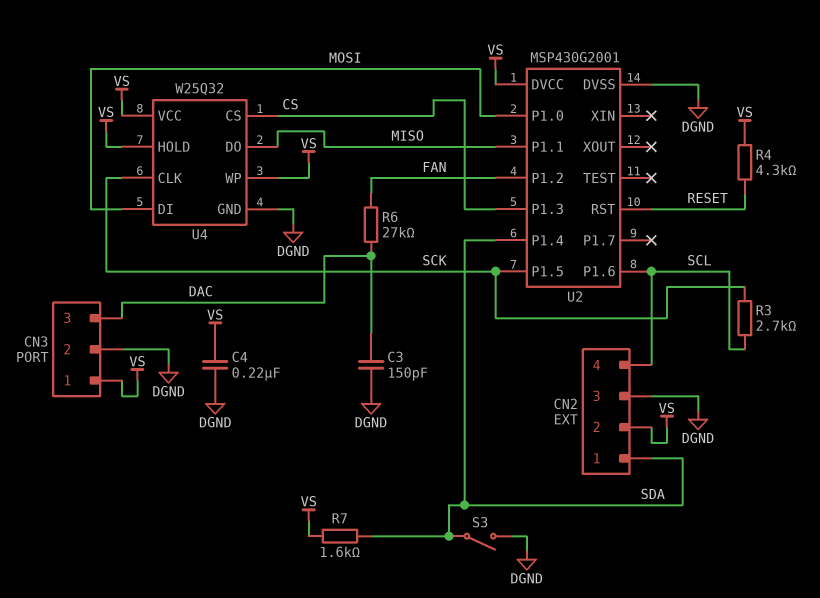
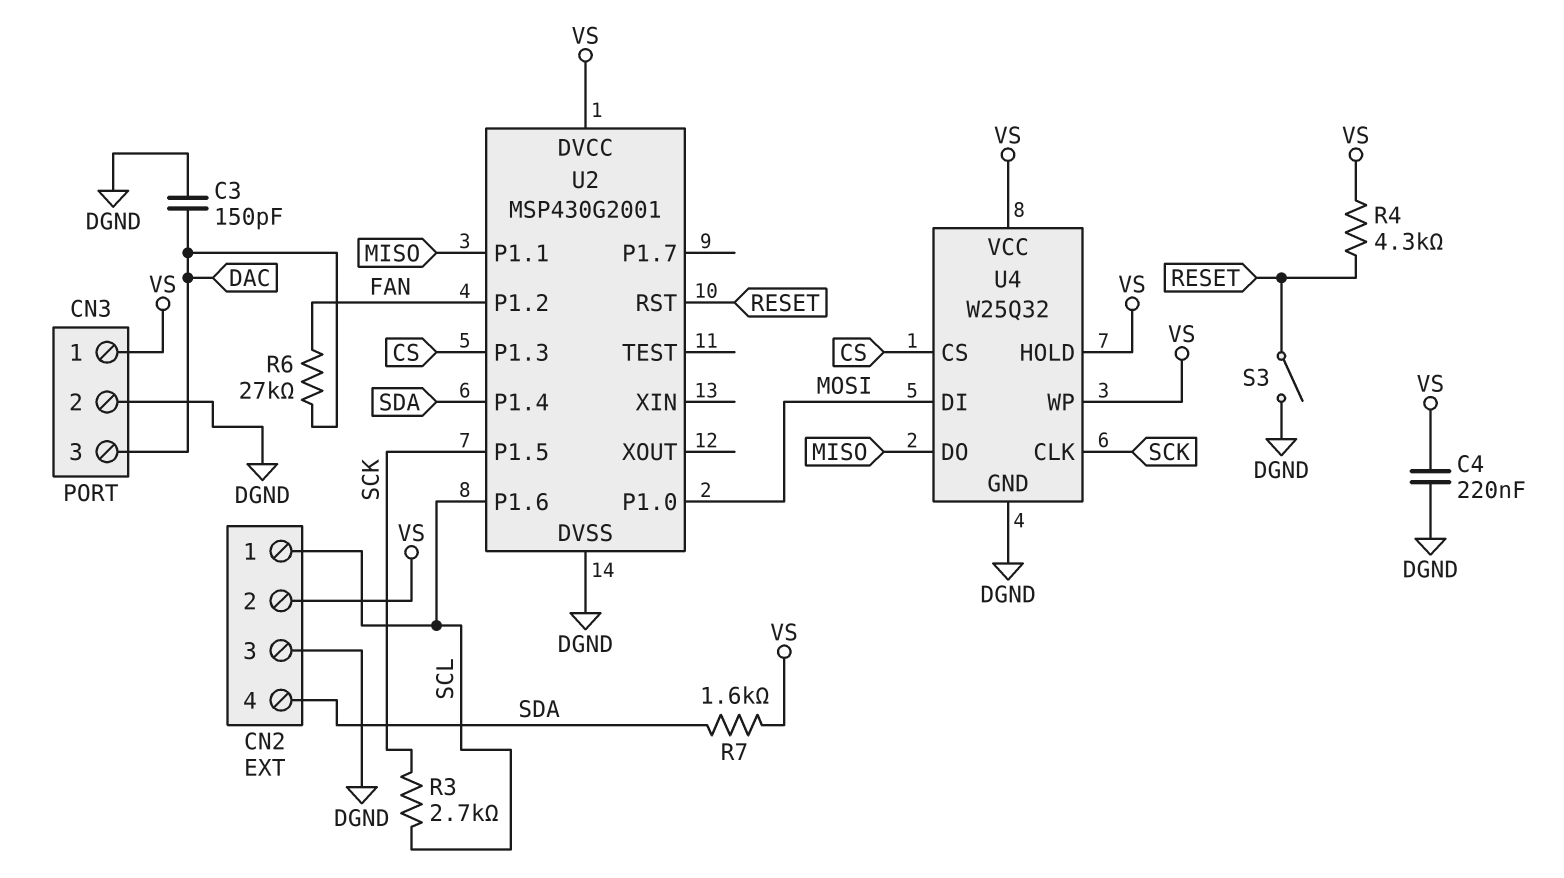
CN2 pin 1: SDA -> SCL
CN2 pin 4: SCL -> SDA
S3: switch (DGND, SDA) -> switch (DGND, RESET)

